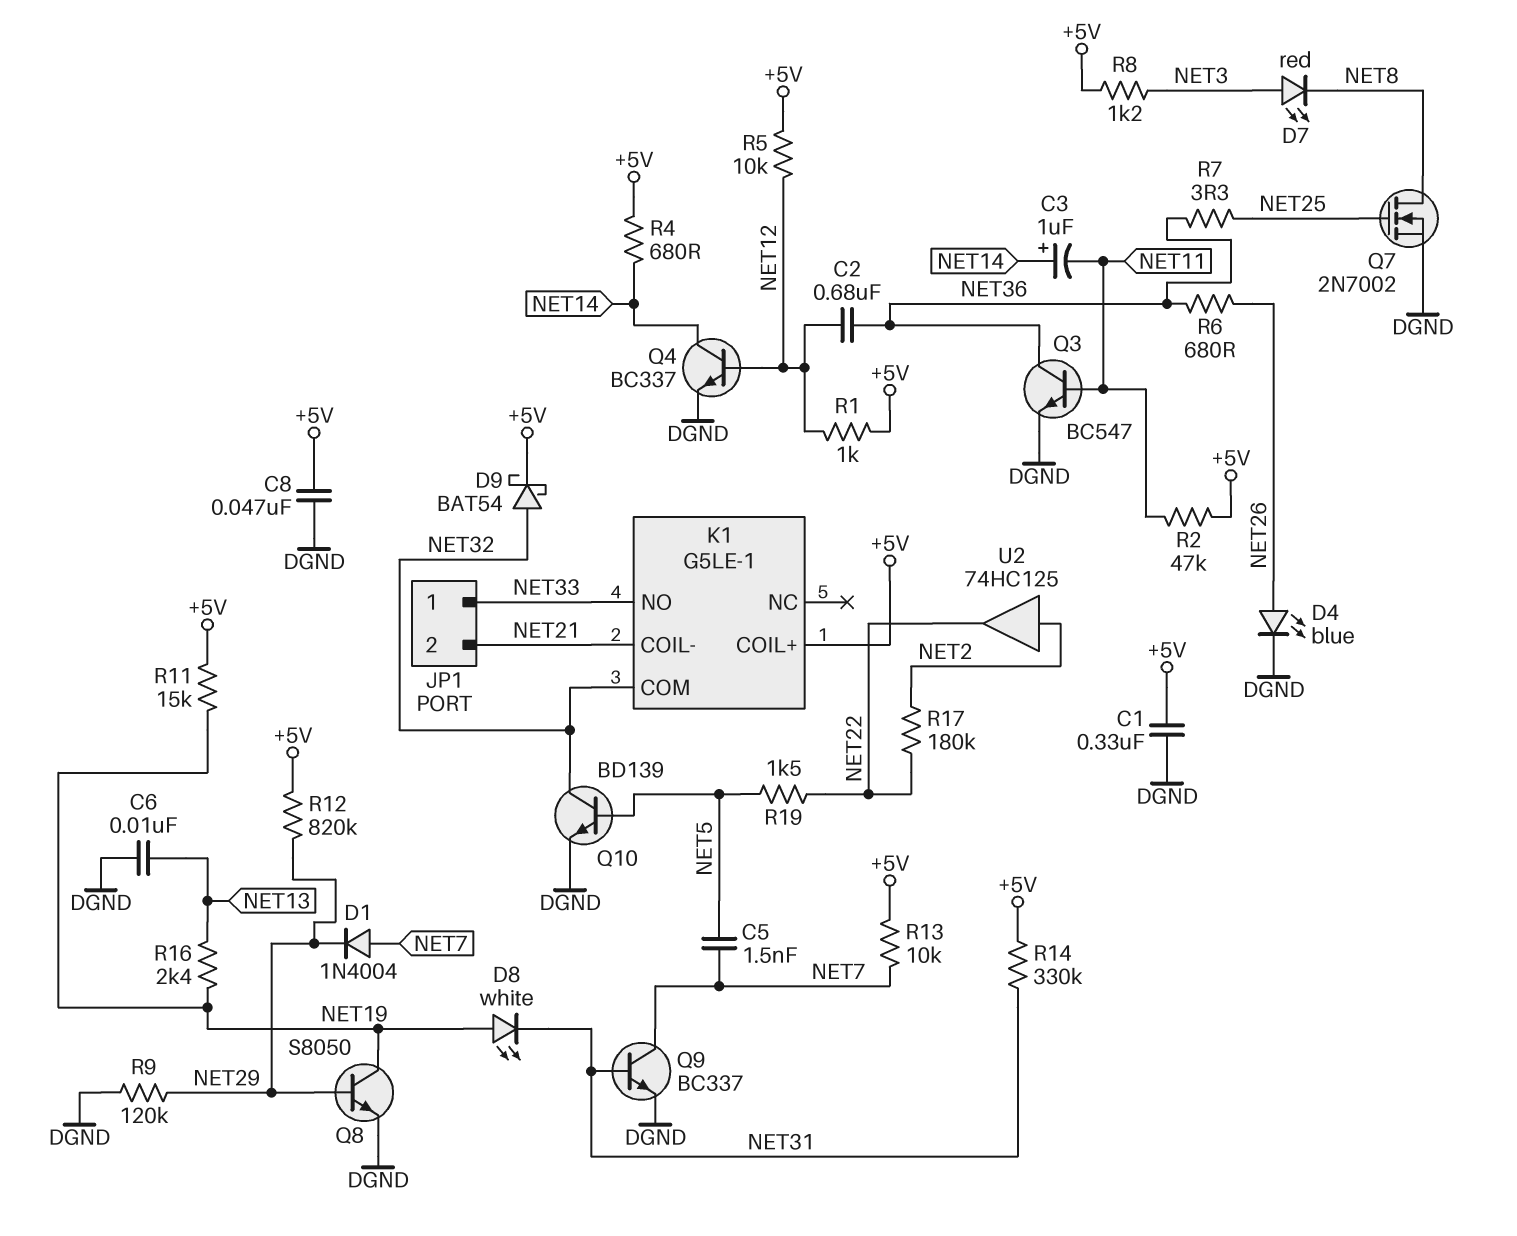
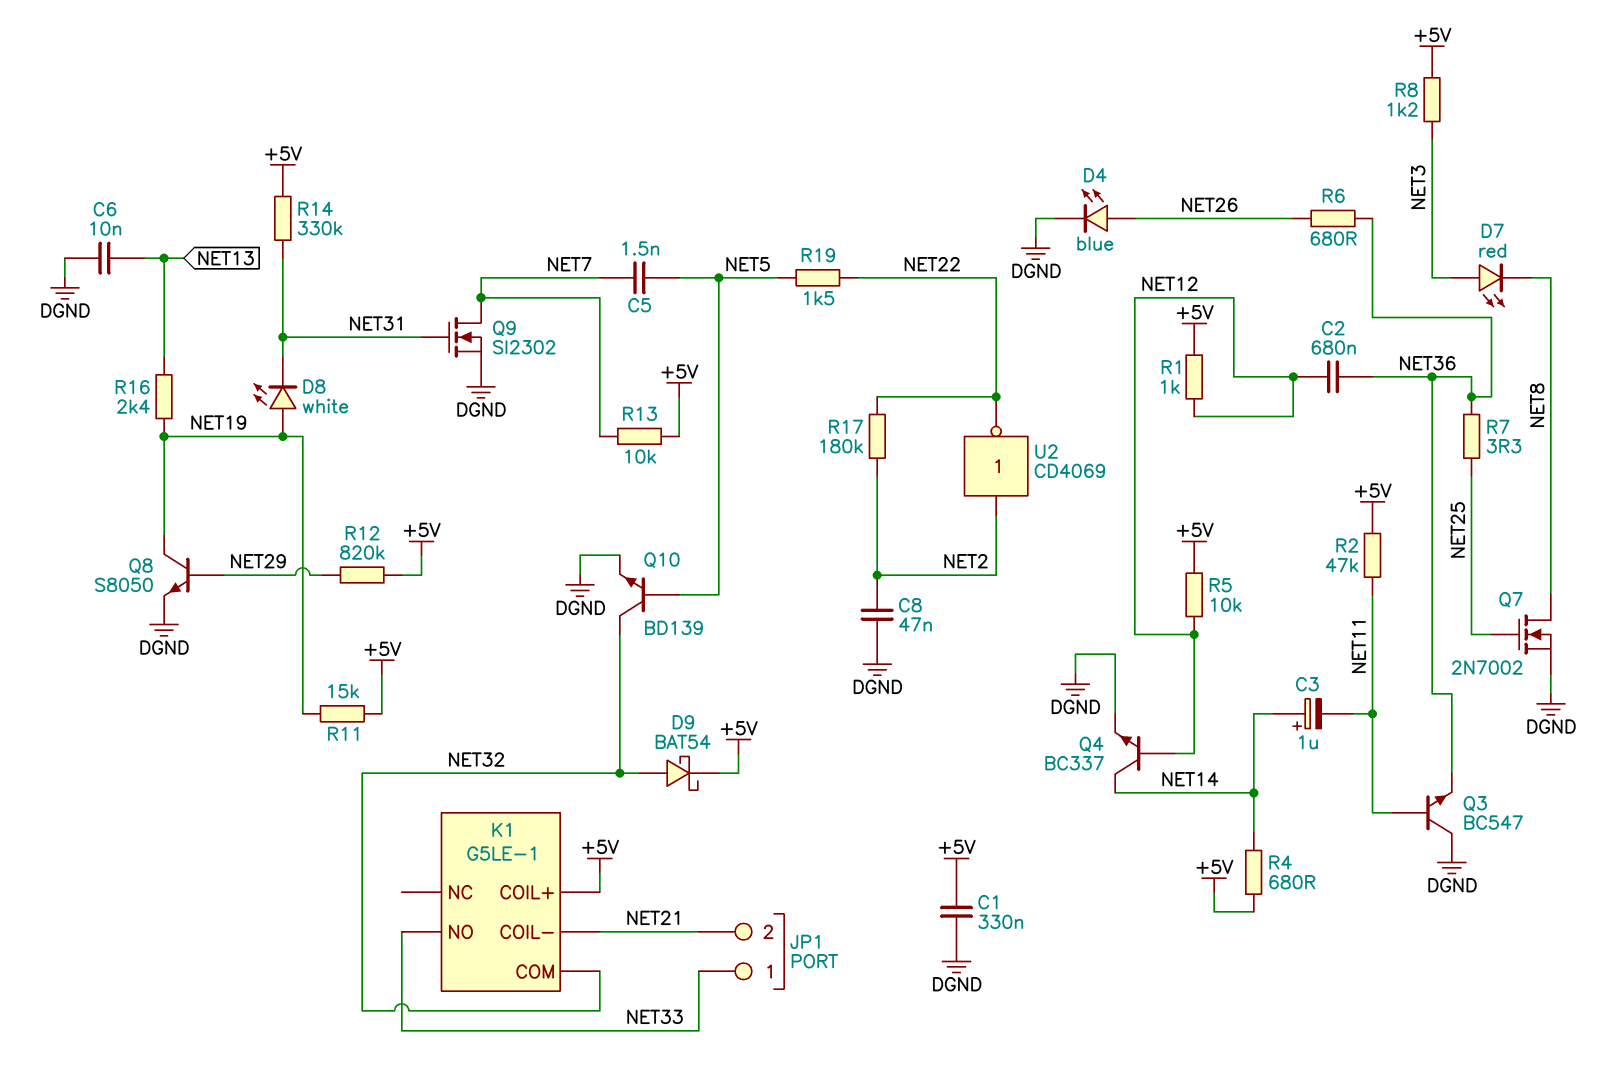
C8: 47nF (+5V, DGND) -> 47nF (DGND, NET2)
D1: diode 1N4004 (A NET7, K NET29) -> none
Q3: NPN BC547 (B NET11, C NET36, E DGND) -> NPN BC547 (B NET11, C DGND, E NET36)
Q9: NPN BC337 (B NET31, C NET7, E DGND) -> NMOS SI2302 (G NET31, D NET7, S DGND)
R9: 120k (DGND, NET29) -> none
U2: buffer 74HC125 (in NET2, out NET22) -> NOT CD4069 (in NET2, out NET22)

